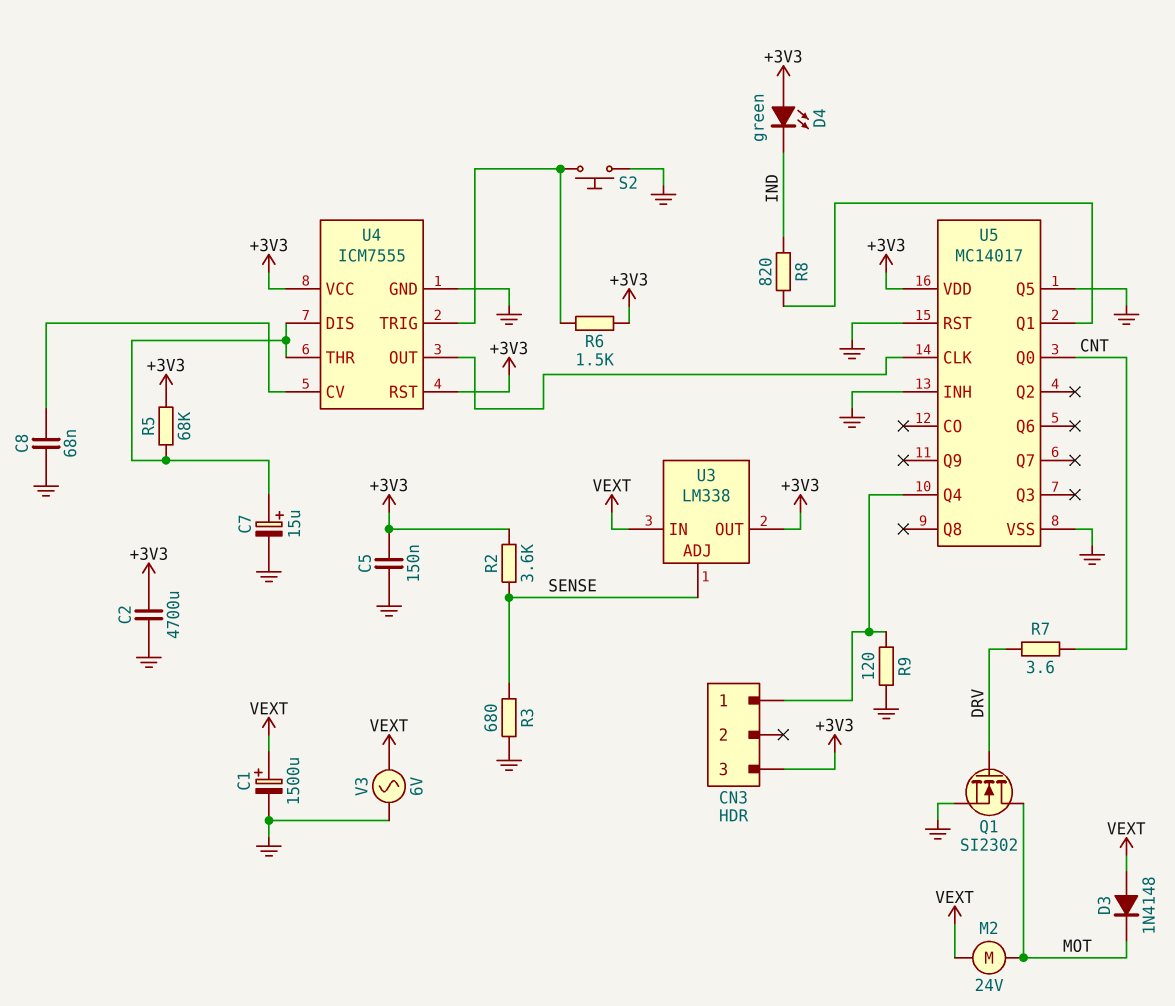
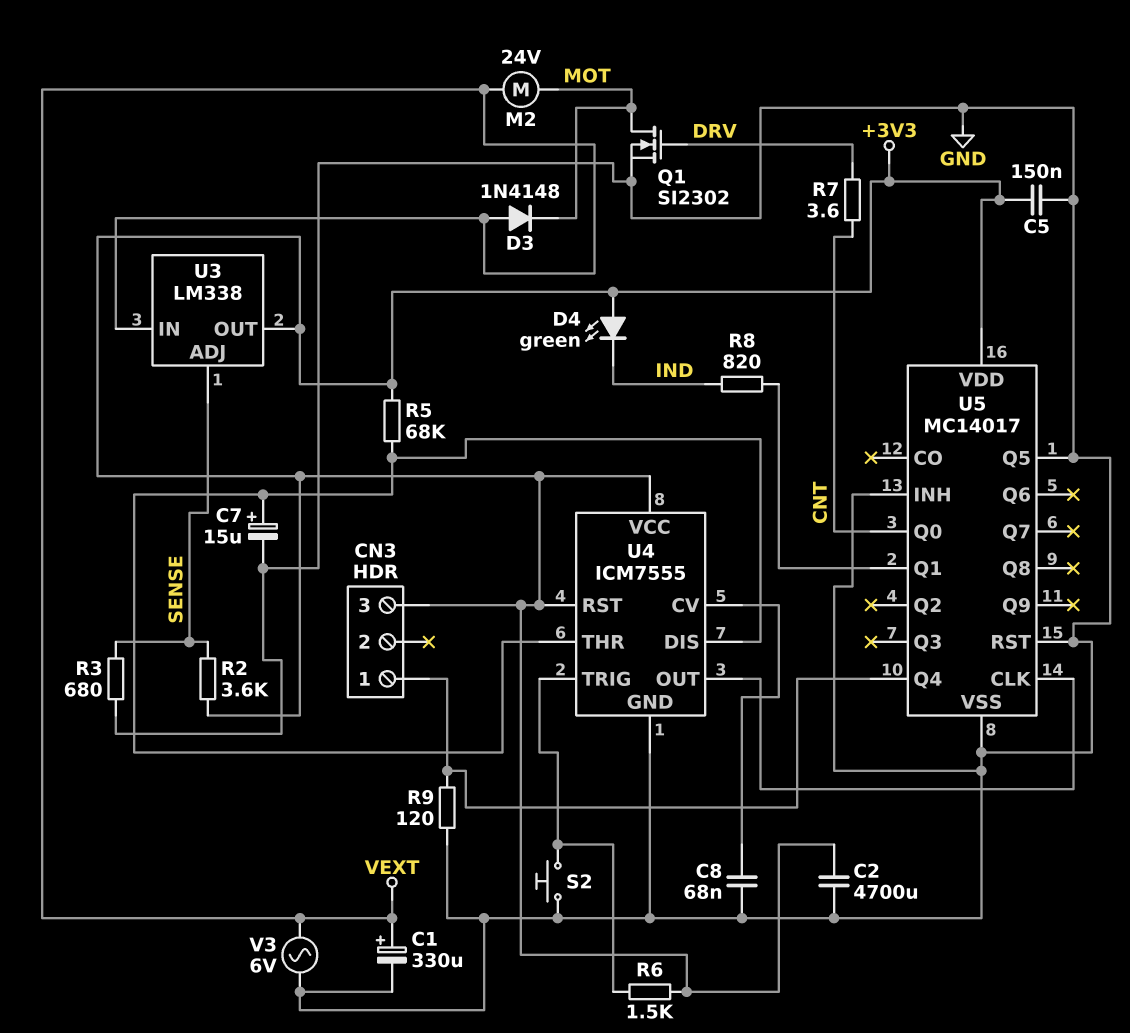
C1: 1500uF (plus VEXT, minus GND) -> 330uF (plus VEXT, minus GND)

